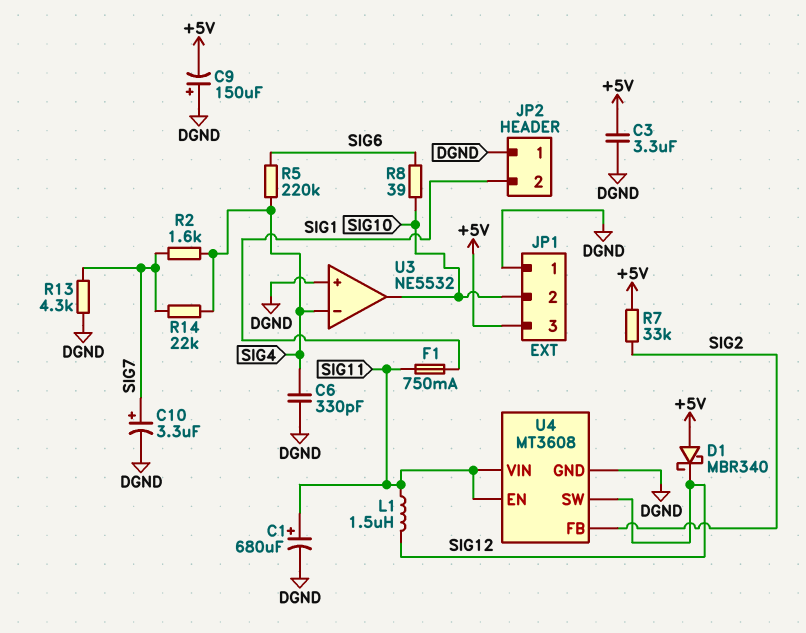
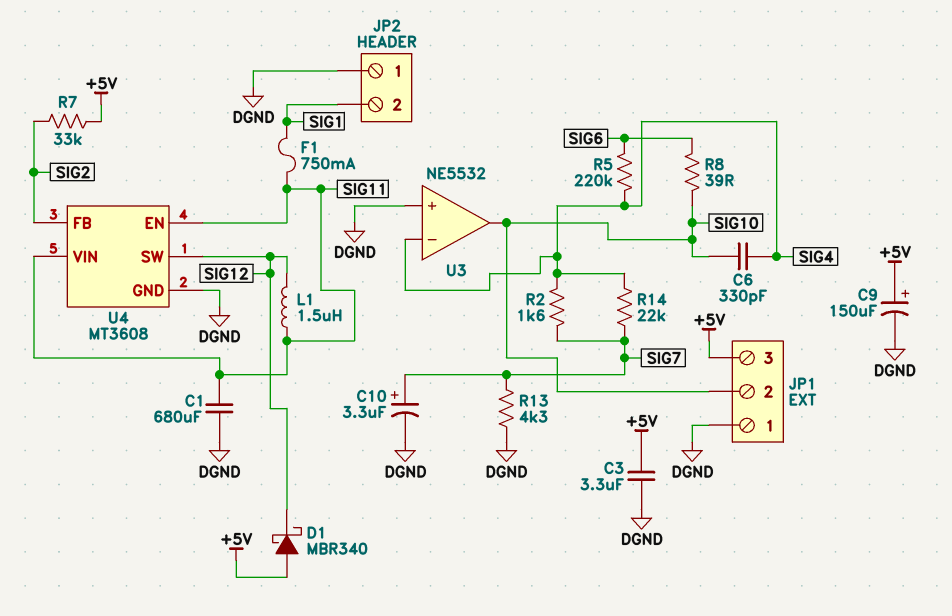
C1: 680uF (plus SIG11, minus DGND) -> 680uF (DGND, SIG11)
C6: 330pF (DGND, SIG4) -> 330pF (SIG4, SIG10)
C9: 150uF (plus DGND, minus +5V) -> 150uF (plus +5V, minus DGND)

